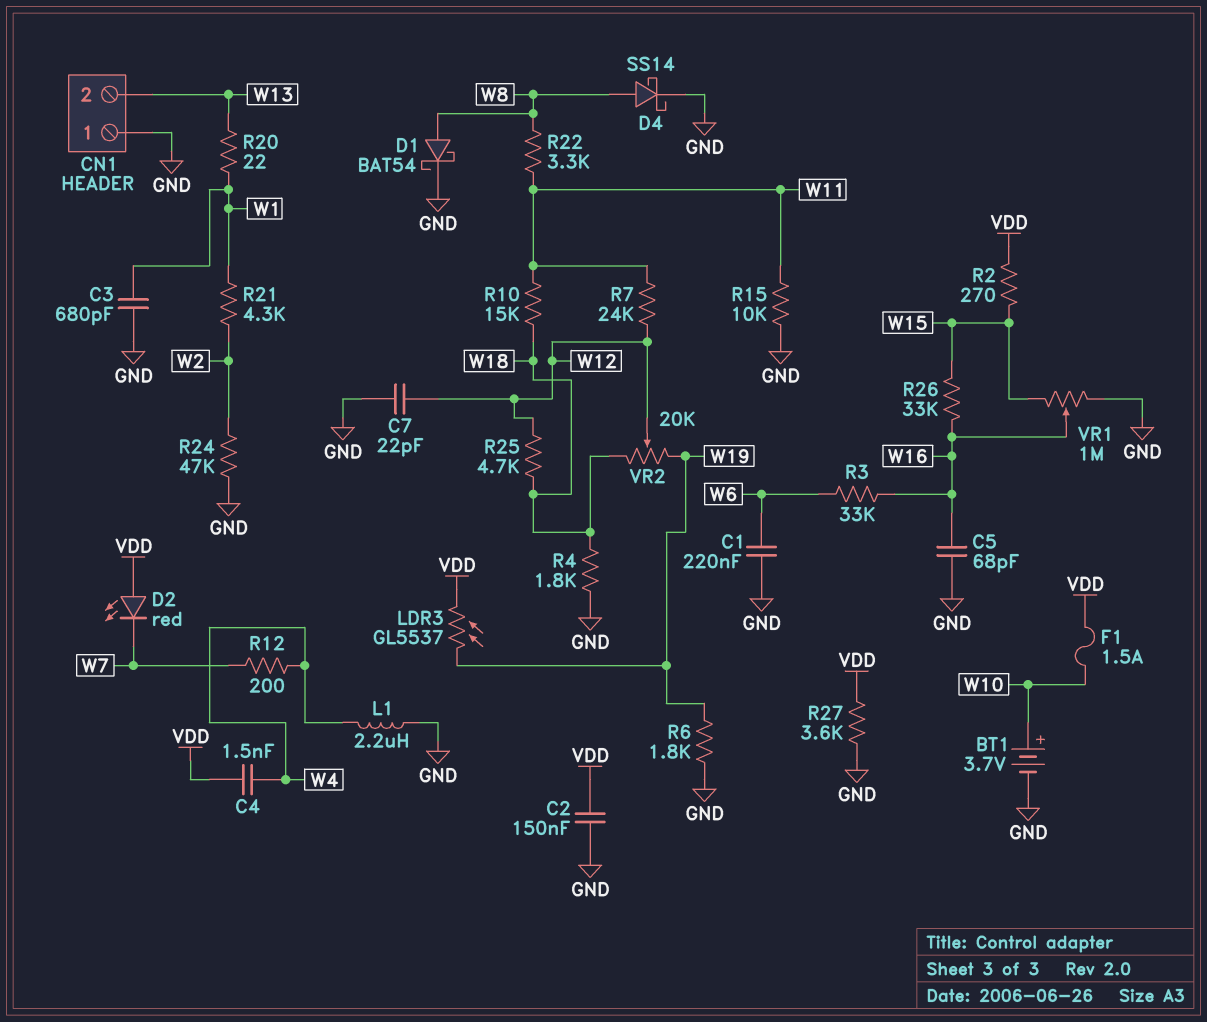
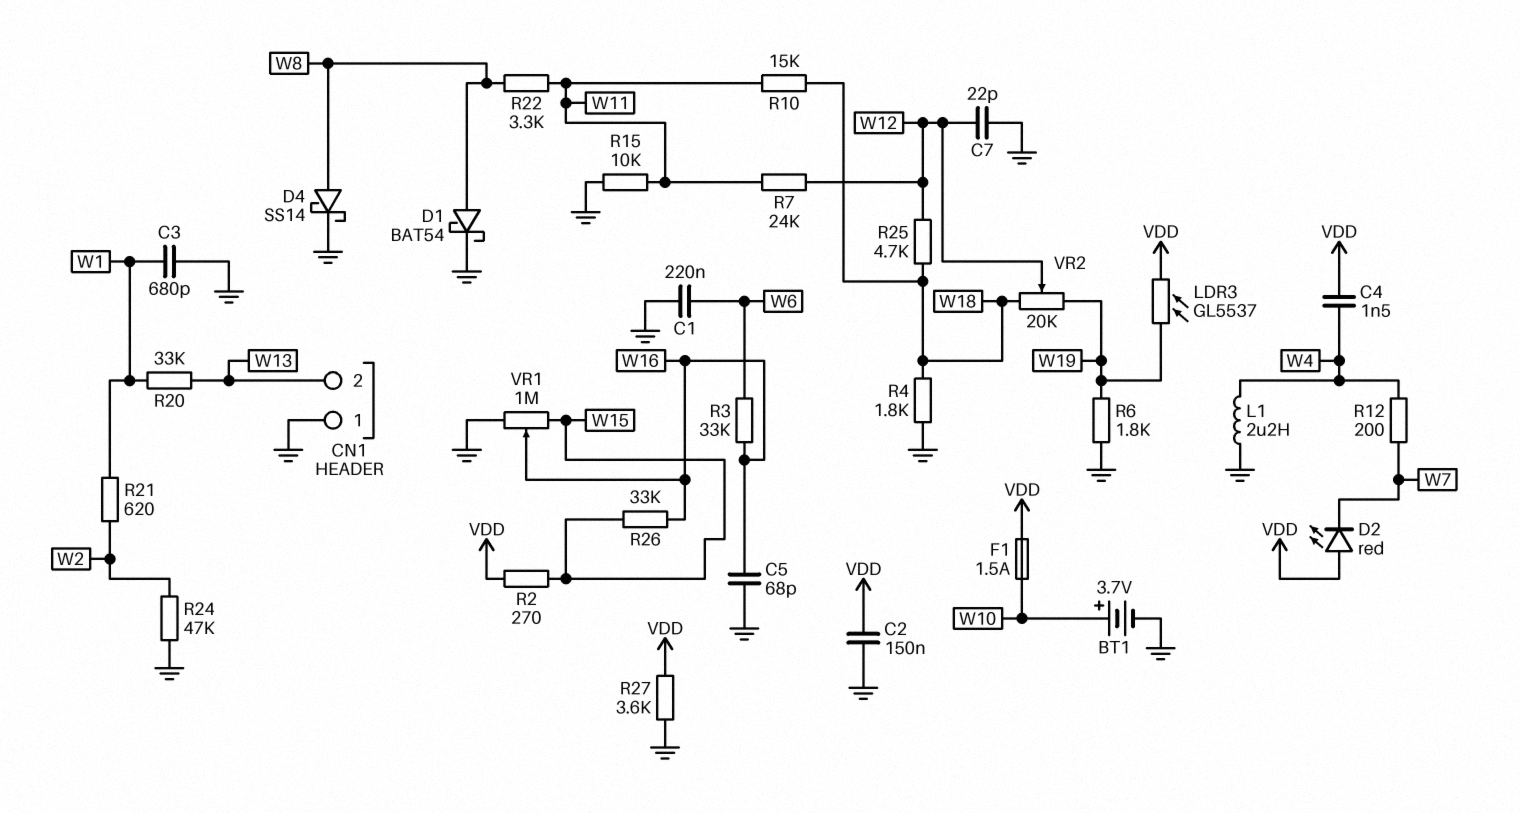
R20: 22 (W1, W13) -> 33k (W1, W13)
R21: 4.3k (W1, W2) -> 620 (W1, W2)

